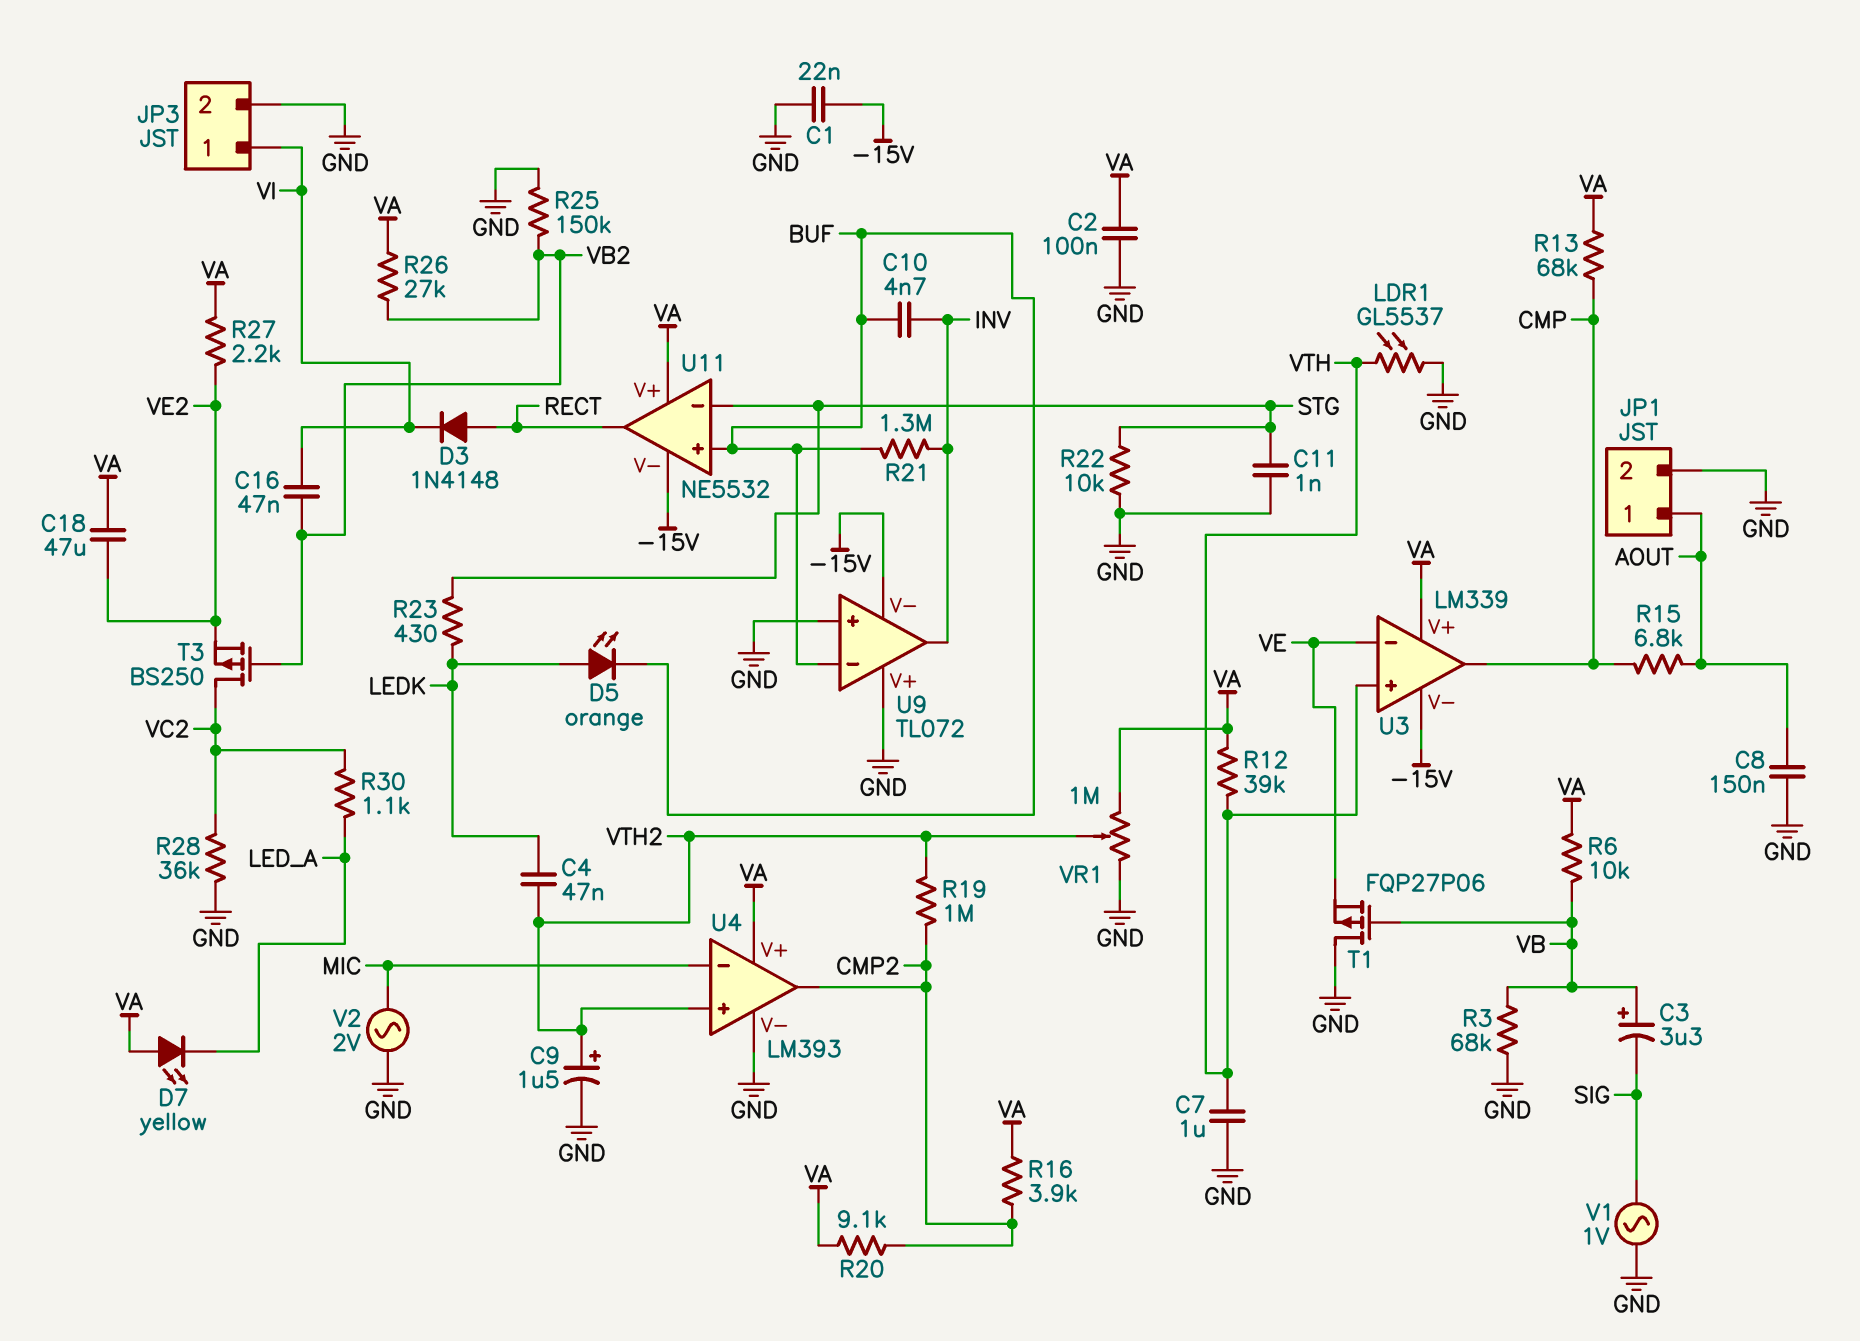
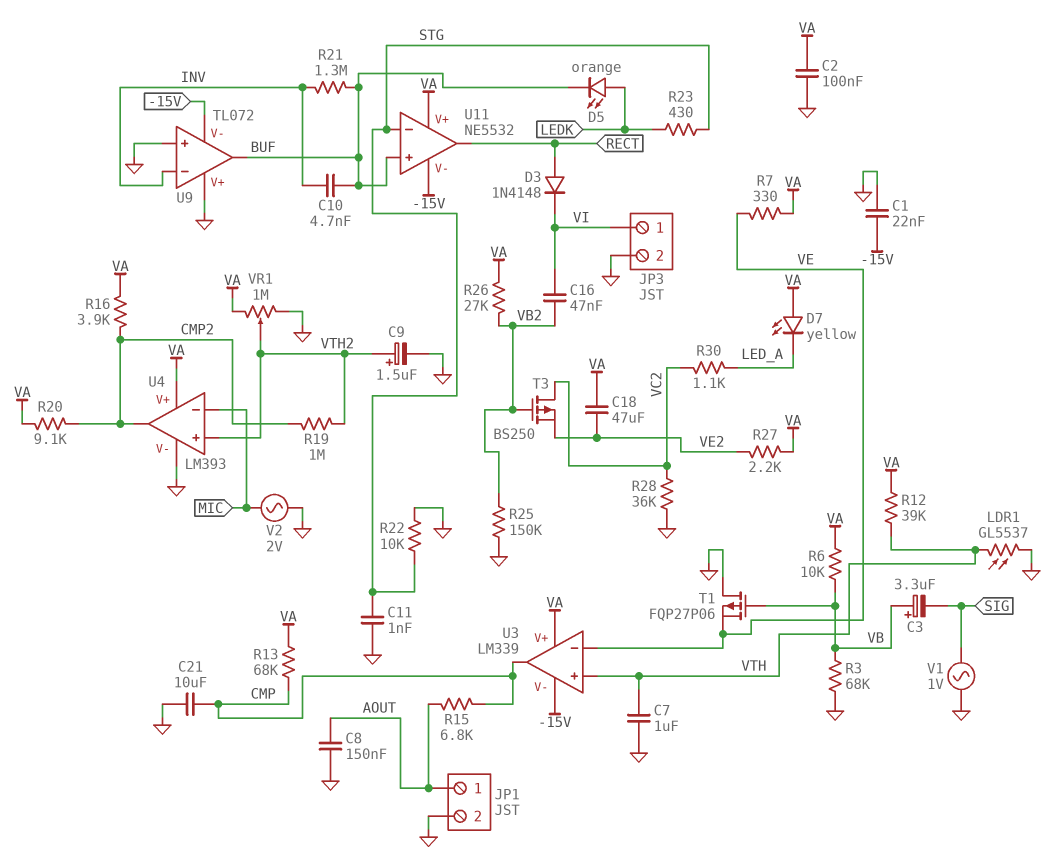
C4: 47nF (LEDK, VTH2) -> none
C21: none -> 10uF (CMP, GND)
R7: none -> 330 (VA, VE)
U9 pin in-: BUF -> INV
U9 pin out: INV -> BUF

